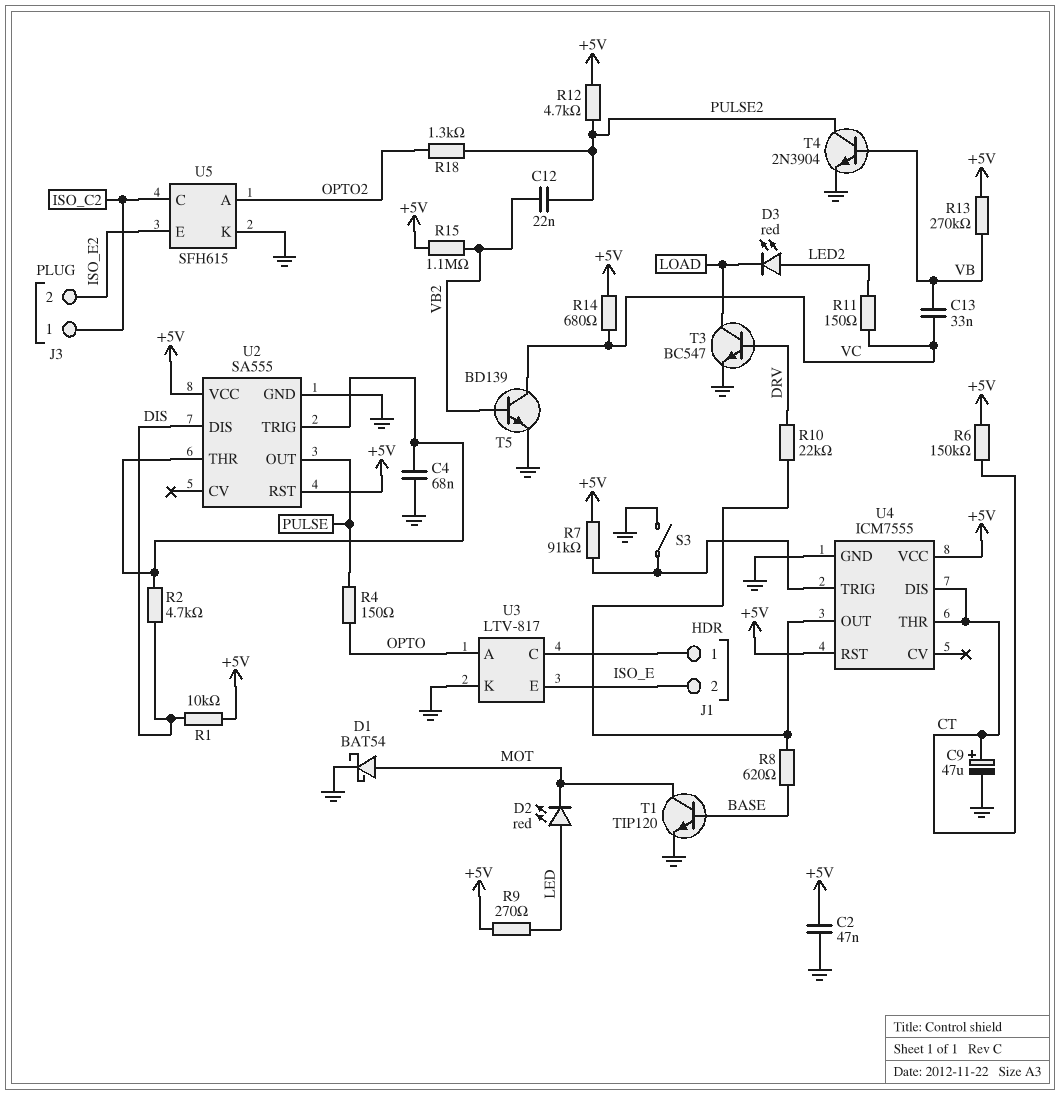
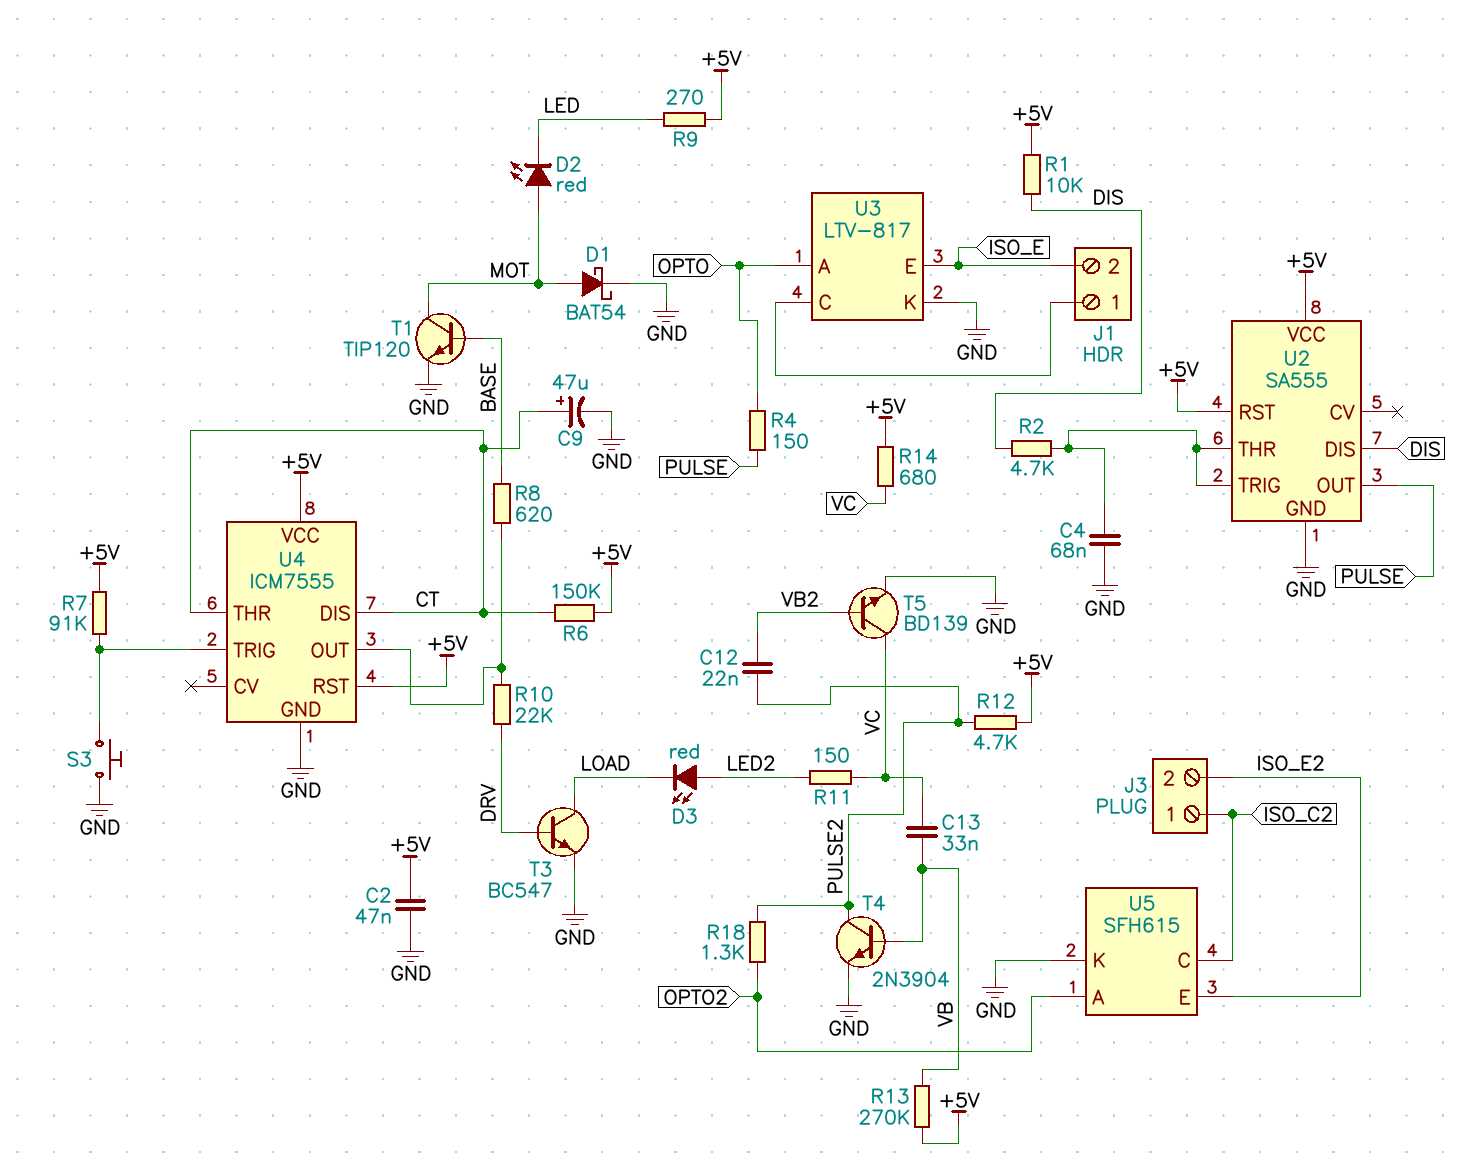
D2: LED red (A LED, K MOT) -> LED red (A MOT, K LED)
R15: 1.1M (+5V, VB2) -> none
S3: switch (GND, U4/TRIG) -> button (GND, U4/TRIG)

